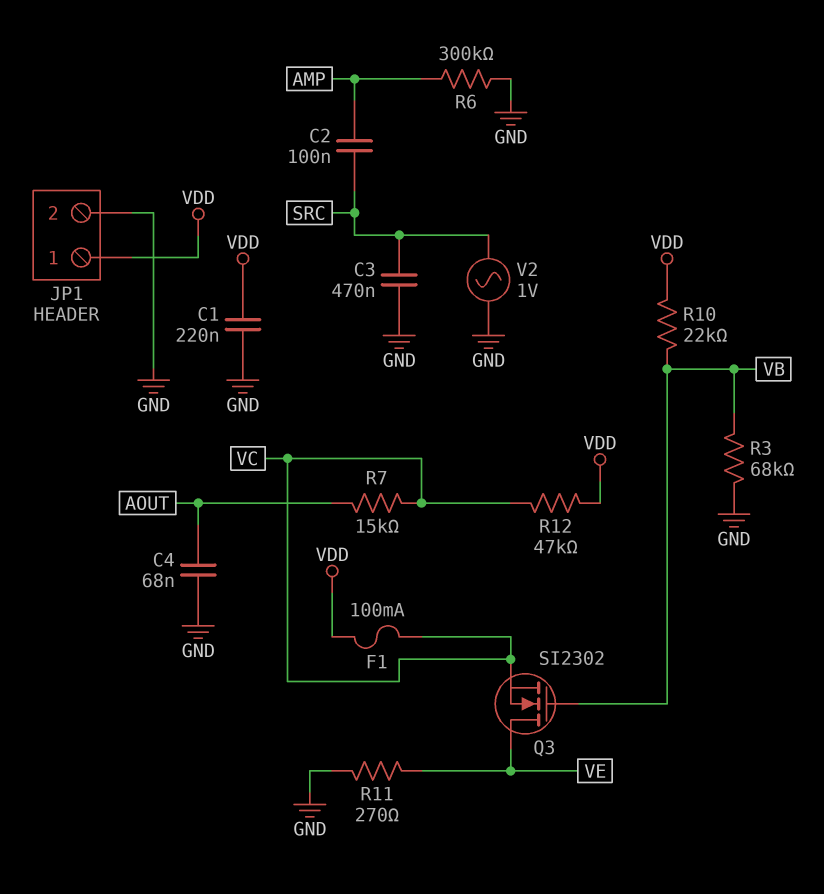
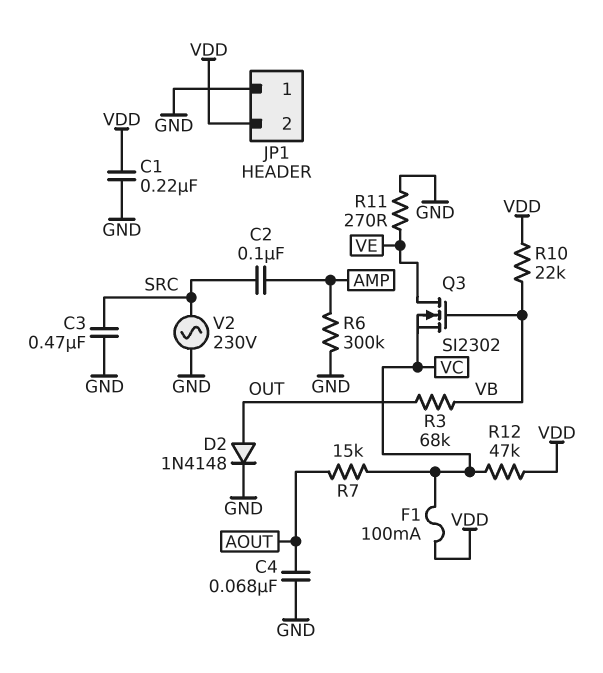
D2: none -> diode 1N4148 (A OUT, K GND)
JP1 pin 1: VDD -> GND
JP1 pin 2: GND -> VDD
R3: 68k (GND, VB) -> 68k (OUT, VB)
V2: AC 1V (GND, SRC) -> AC 230V (GND, SRC)

